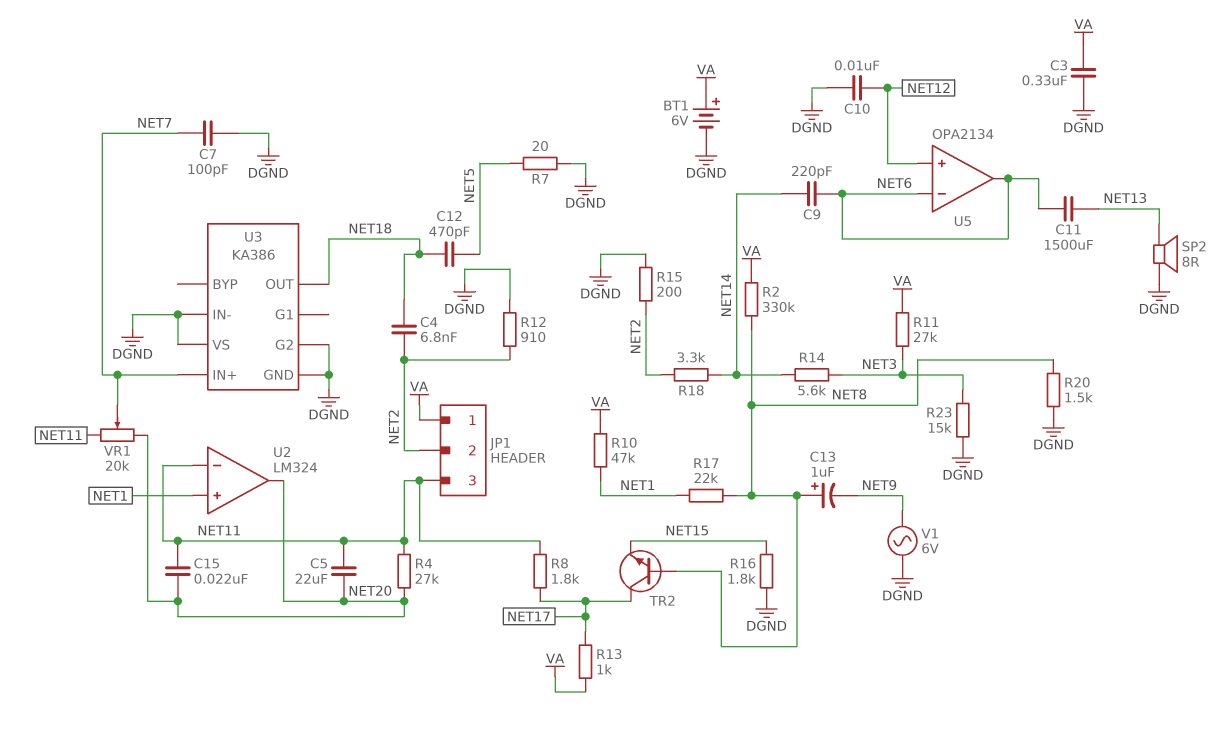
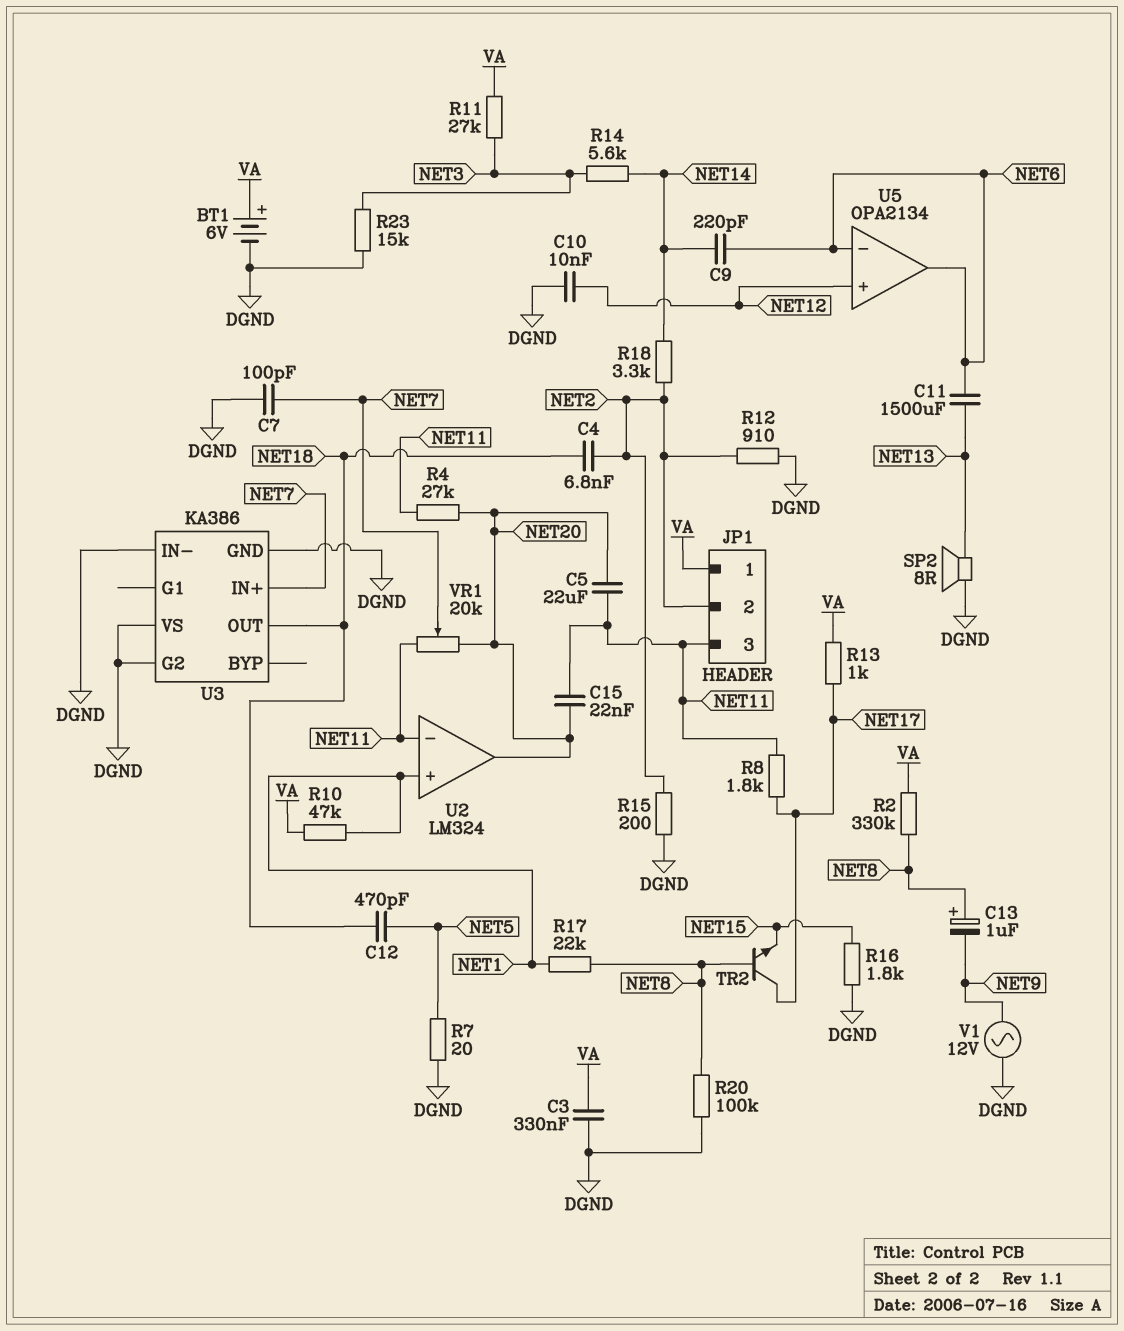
R20: 1.5k (DGND, NET8) -> 100k (DGND, NET8)
V1: AC 6V (DGND, NET9) -> AC 12V (DGND, NET9)

